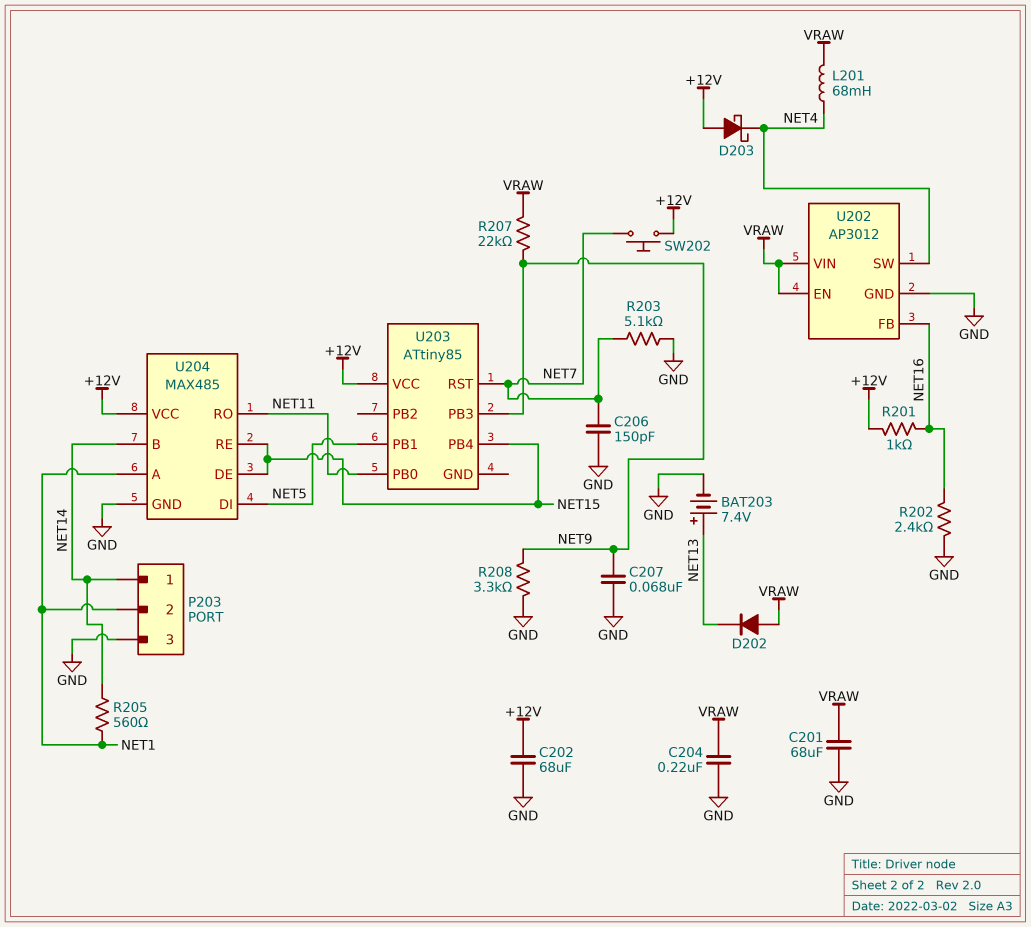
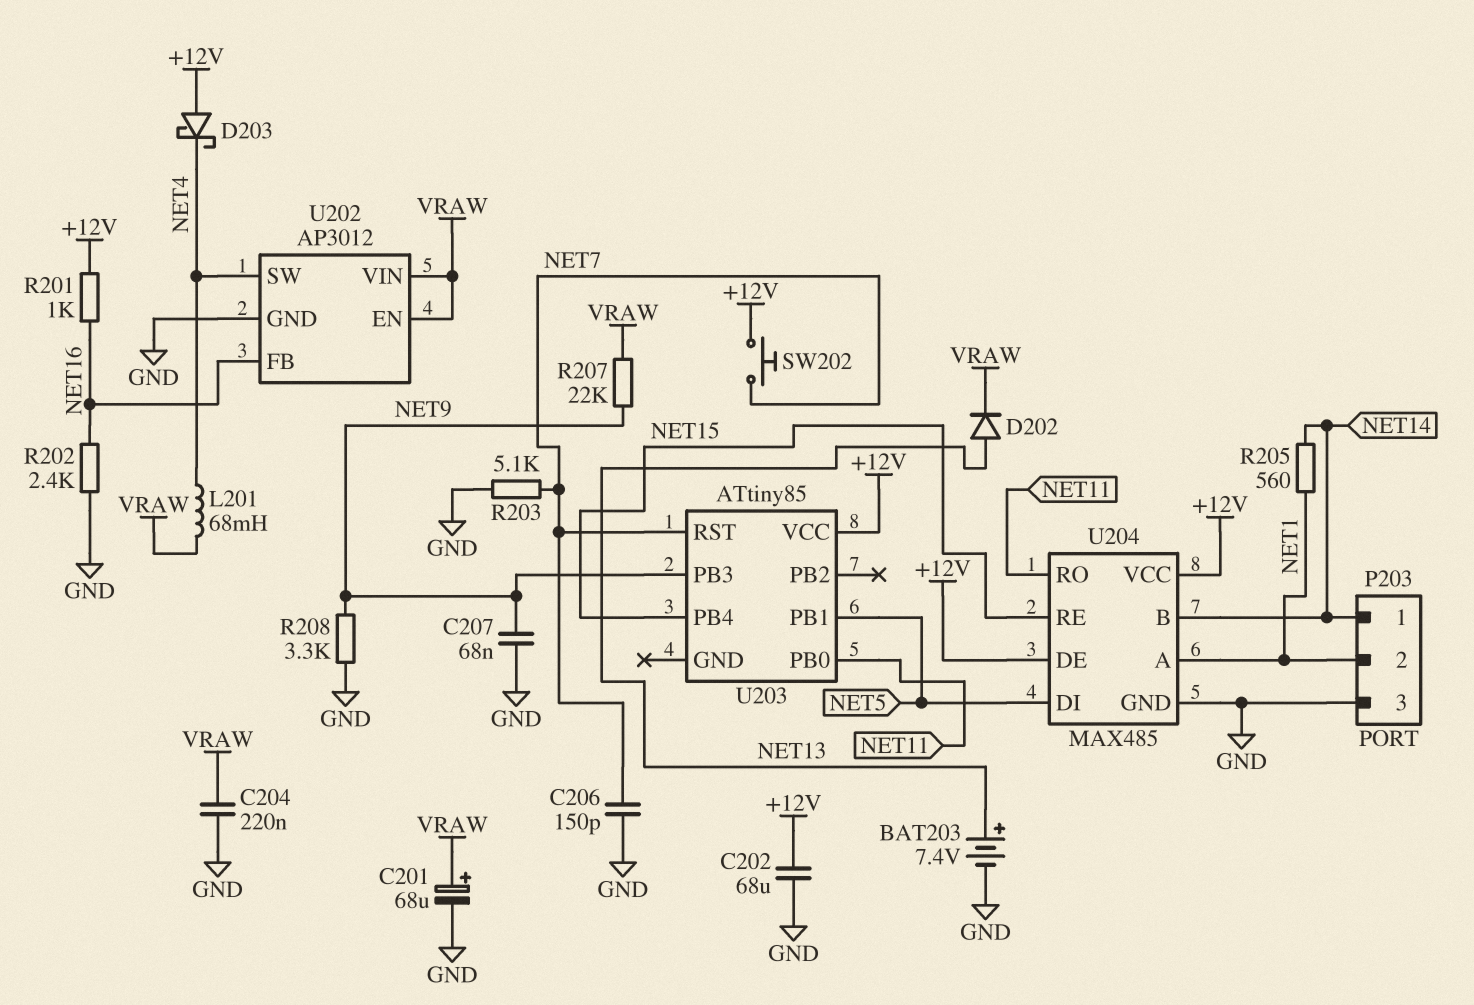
C201: 68uF (GND, VRAW) -> 68uF (plus VRAW, minus GND)
D202: diode (A VRAW, K NET13) -> diode (A NET13, K VRAW)
U204 pin DE: NET15 -> +12V

